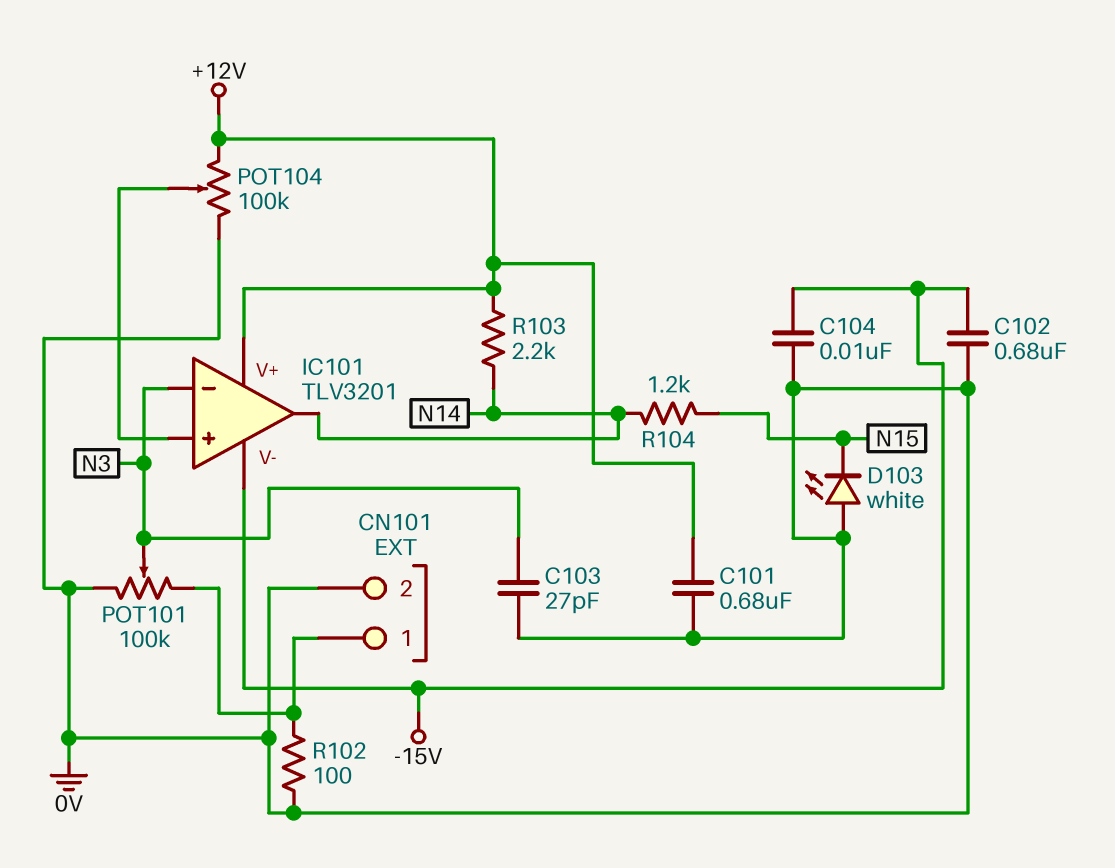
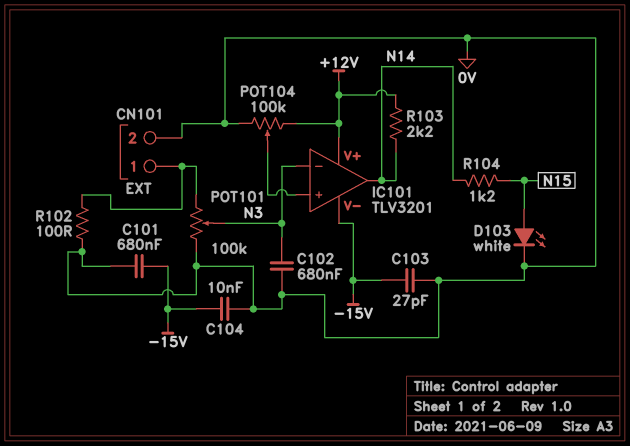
C101: 680nF (+12V, 0V) -> 680nF (-15V, 0V)
C102: 680nF (-15V, 0V) -> 680nF (0V, N3)
C103: 27pF (0V, N3) -> 27pF (-15V, 0V)
D103: LED white (A 0V, K N15) -> LED white (A N15, K 0V)

